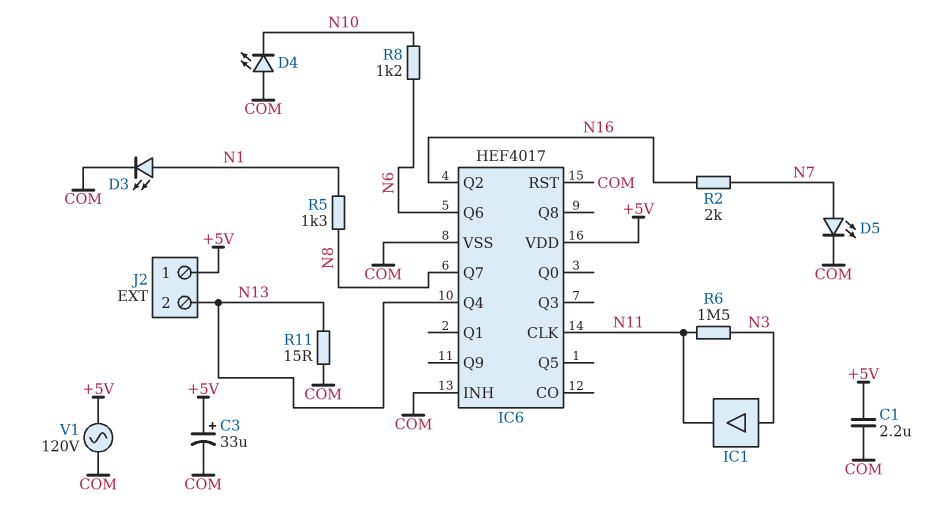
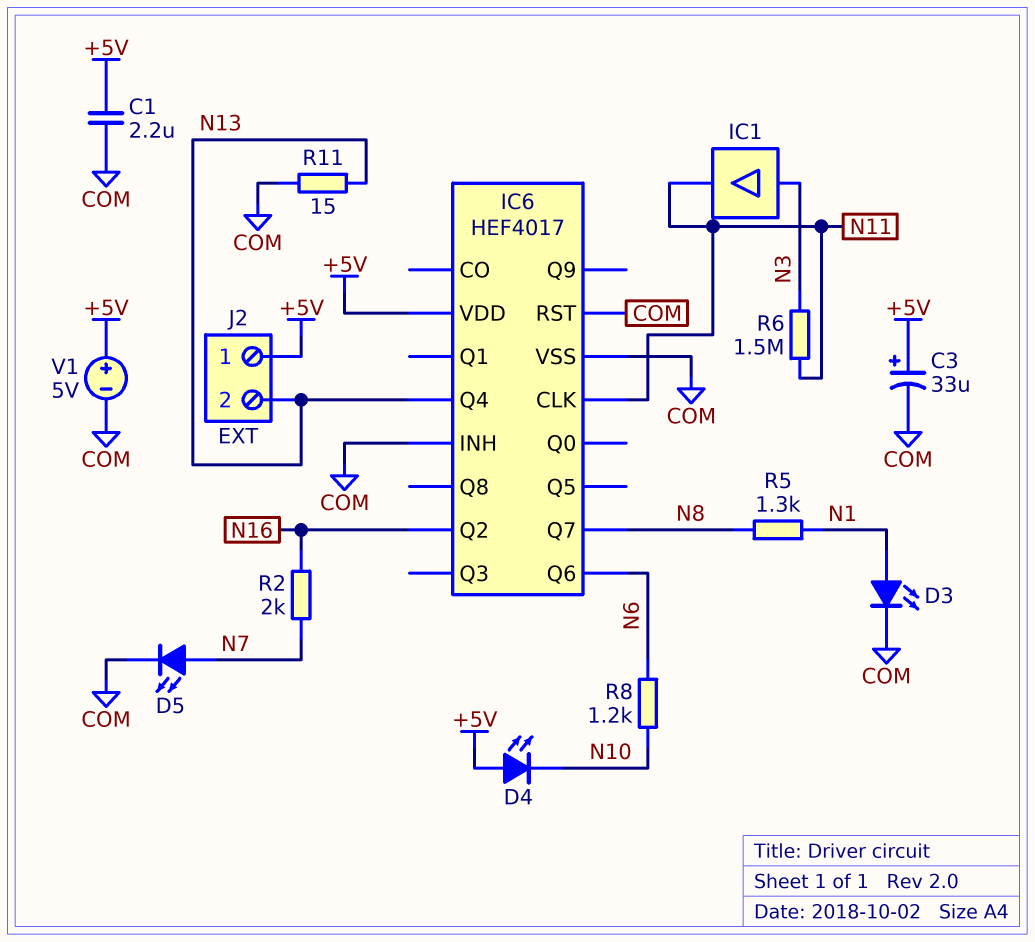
D4: LED (A COM, K N10) -> LED (A +5V, K N10)
V1: AC 120V (+5V, COM) -> 5V (plus +5V, minus COM)

